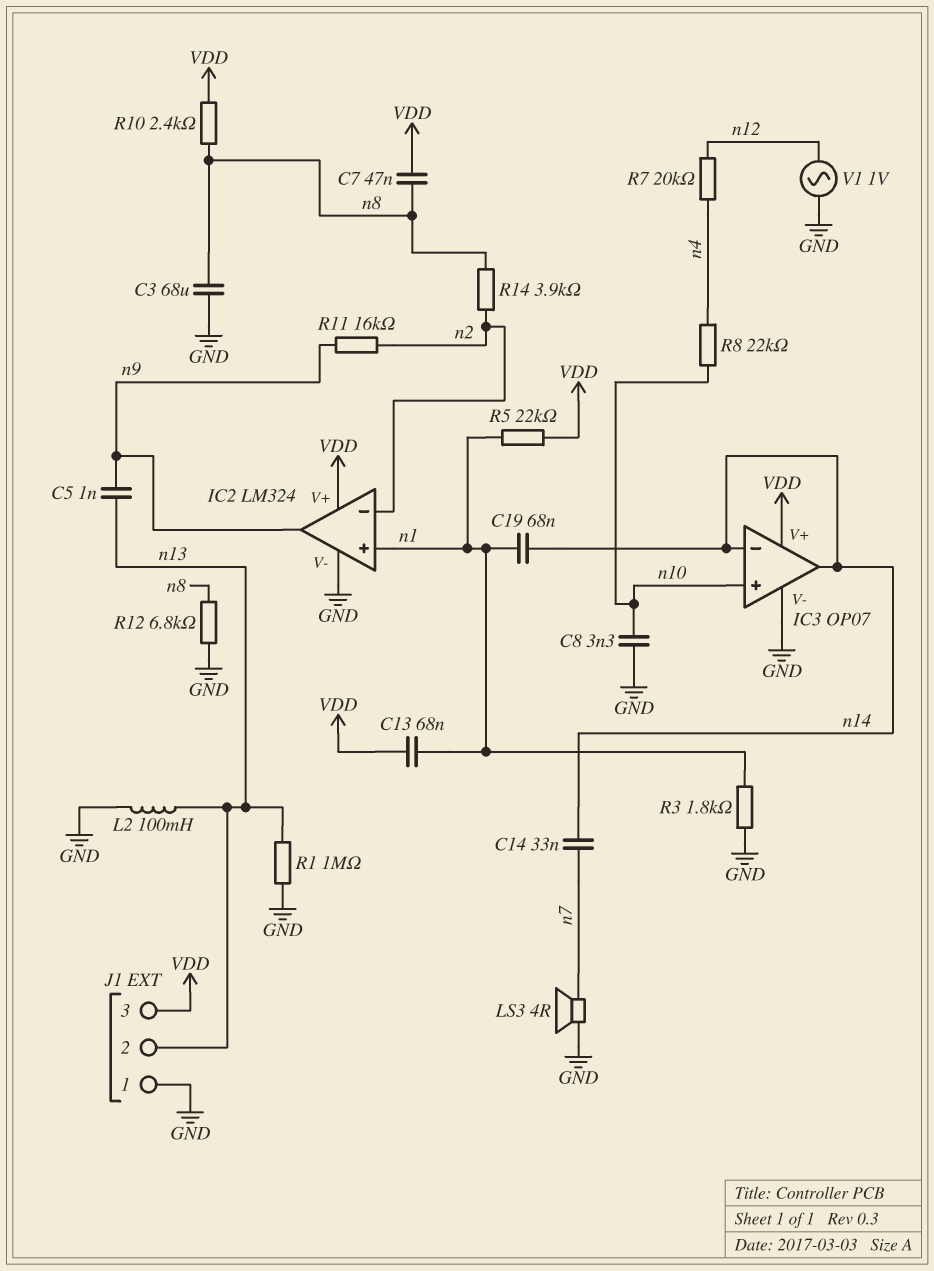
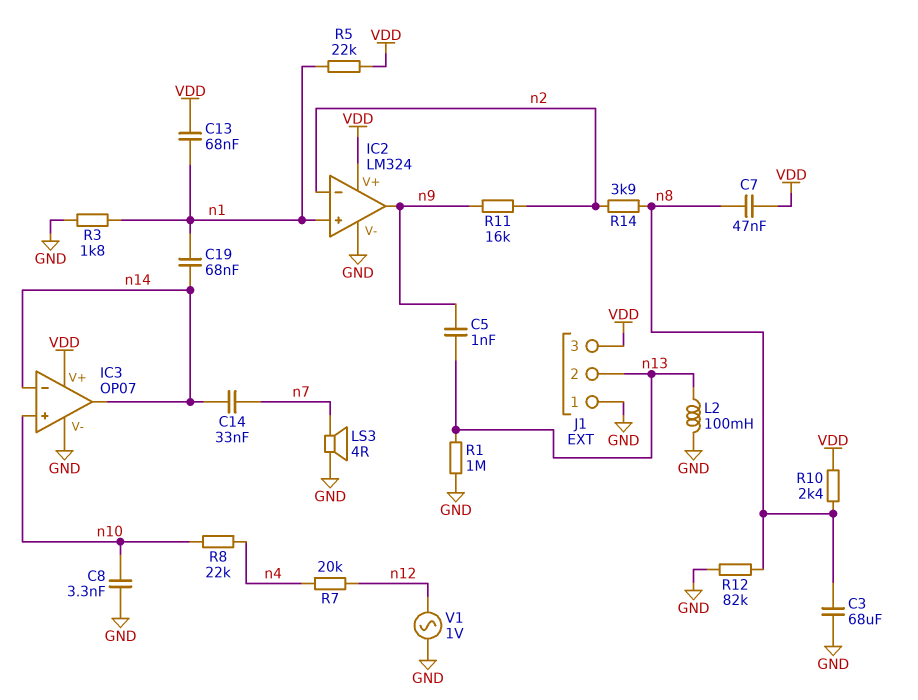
R12: 6.8k (GND, n8) -> 82k (GND, n8)

